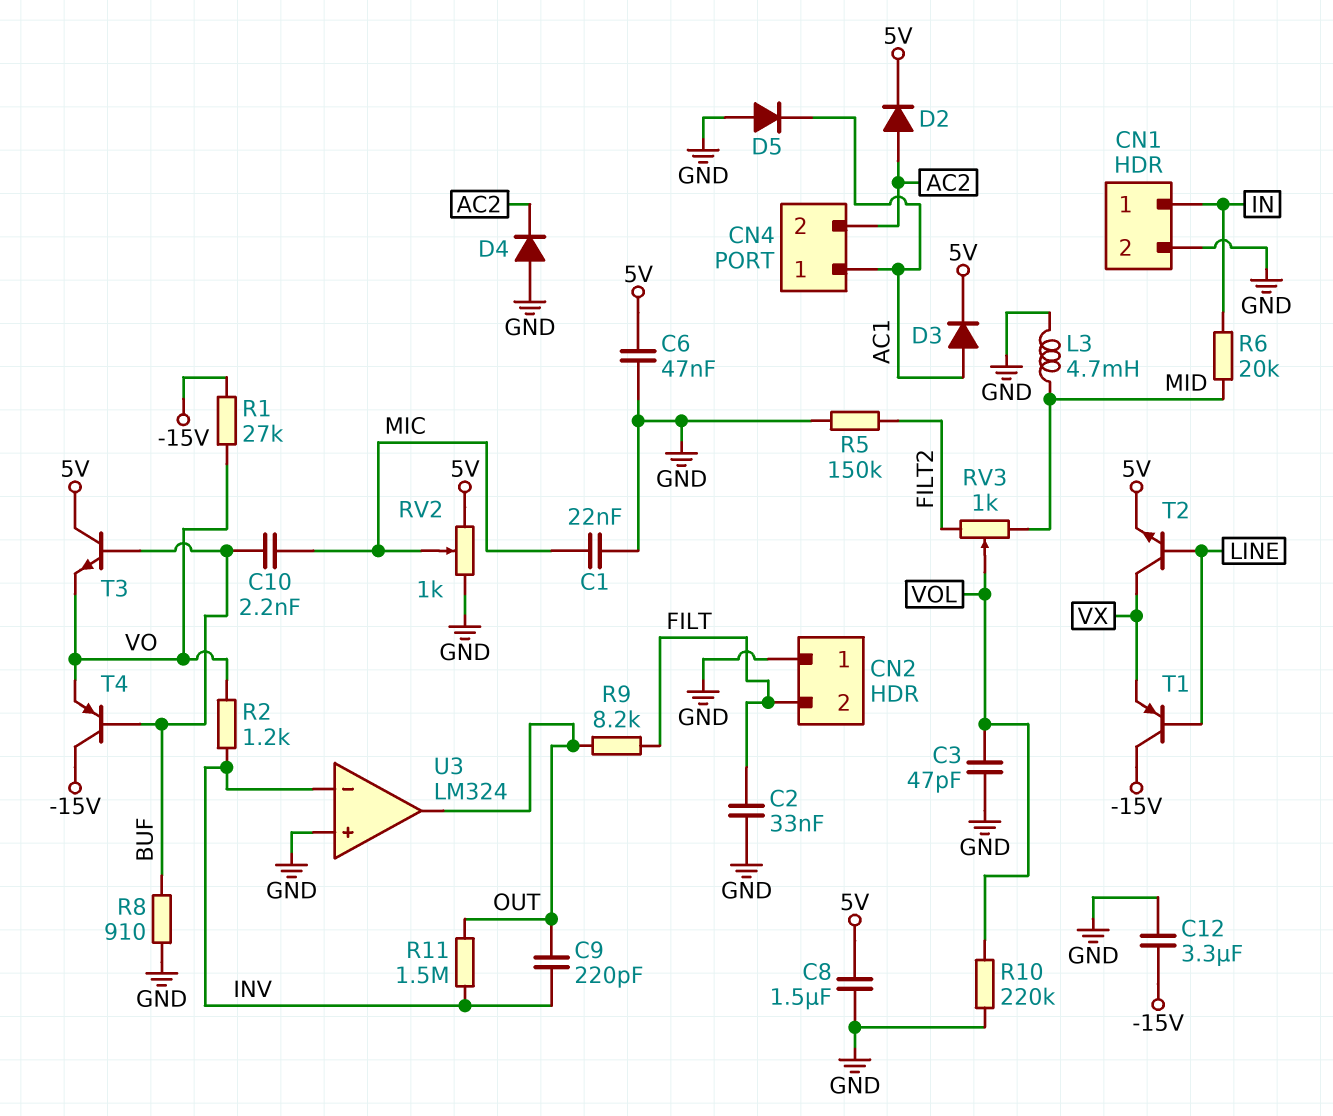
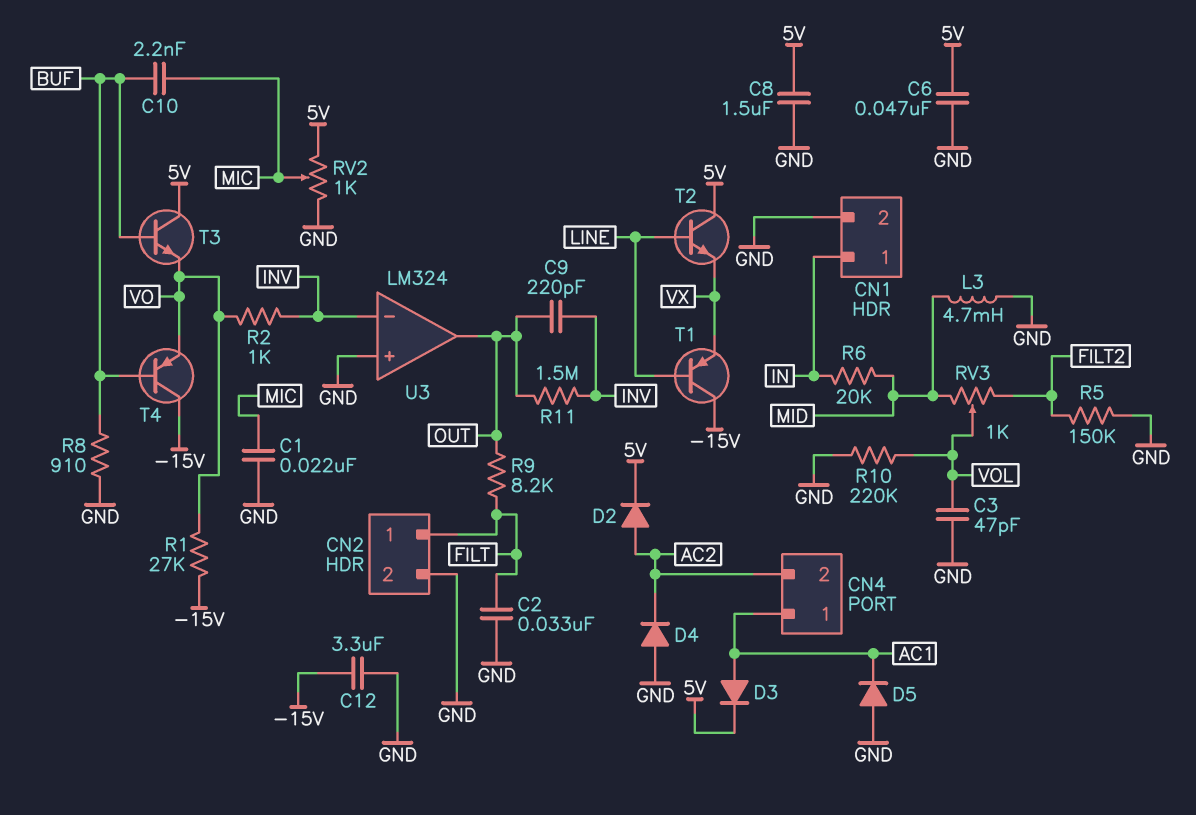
CN2 pin 1: GND -> FILT
CN2 pin 2: FILT -> GND
R2: 1.2k (INV, VO) -> 1k (INV, VO)
T2: NPN (B LINE, C VX, E 5V) -> NPN (B LINE, C 5V, E VX)

